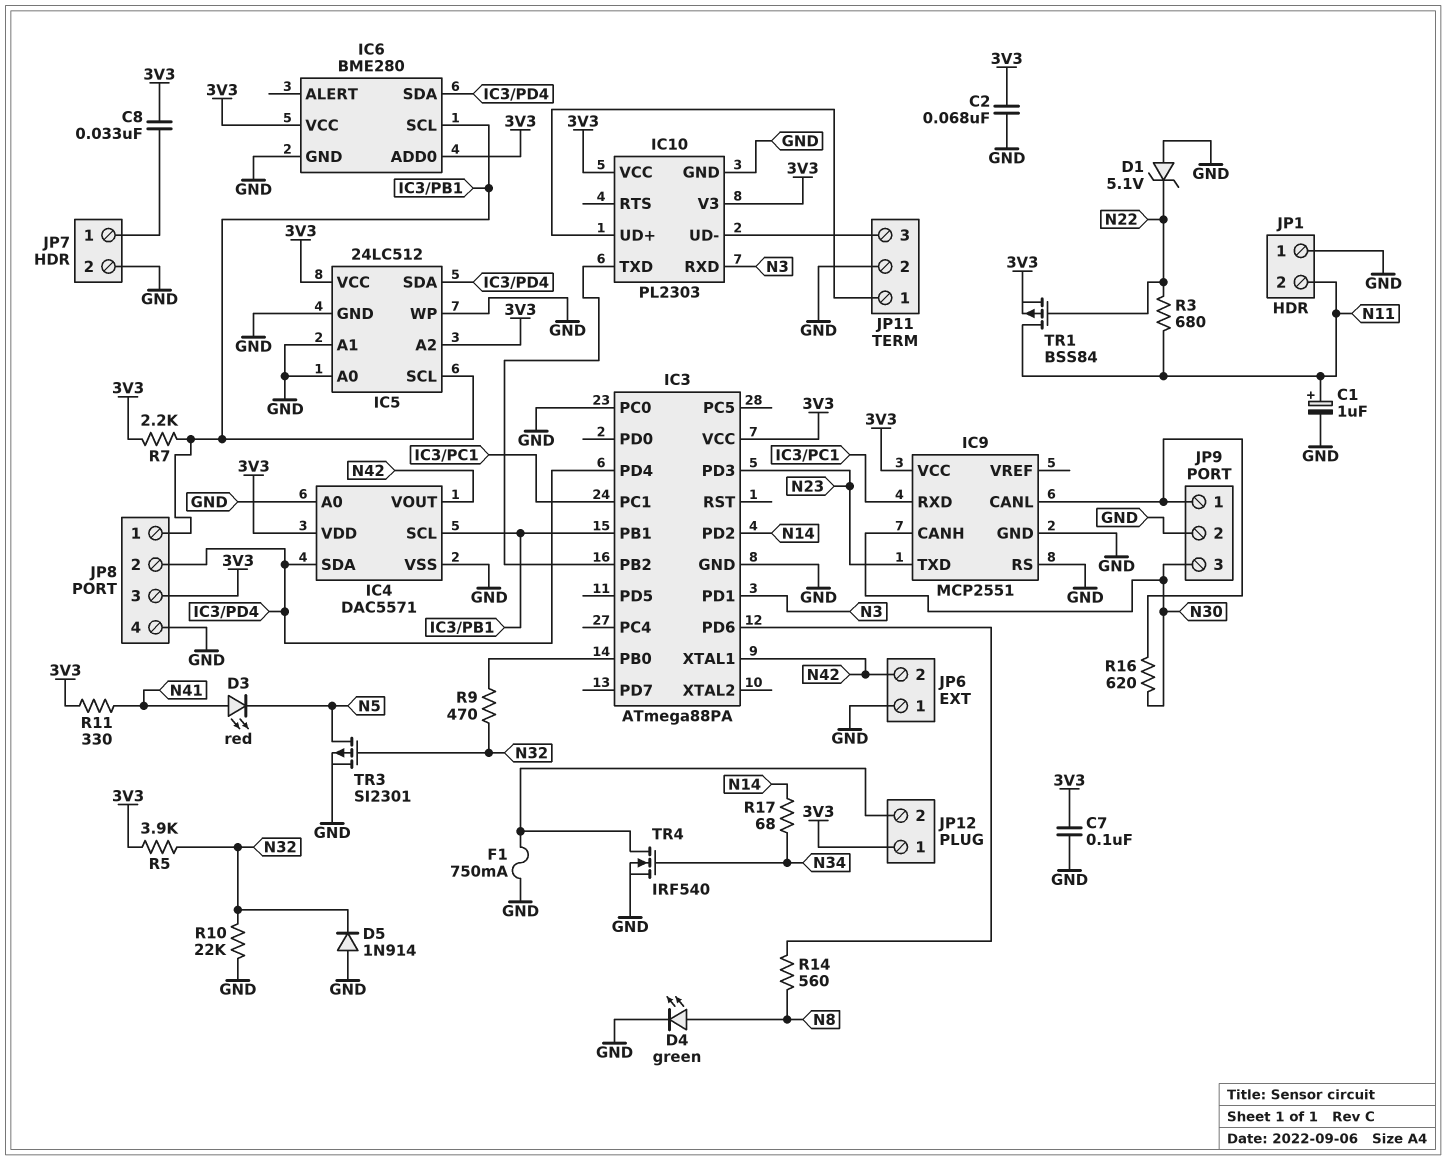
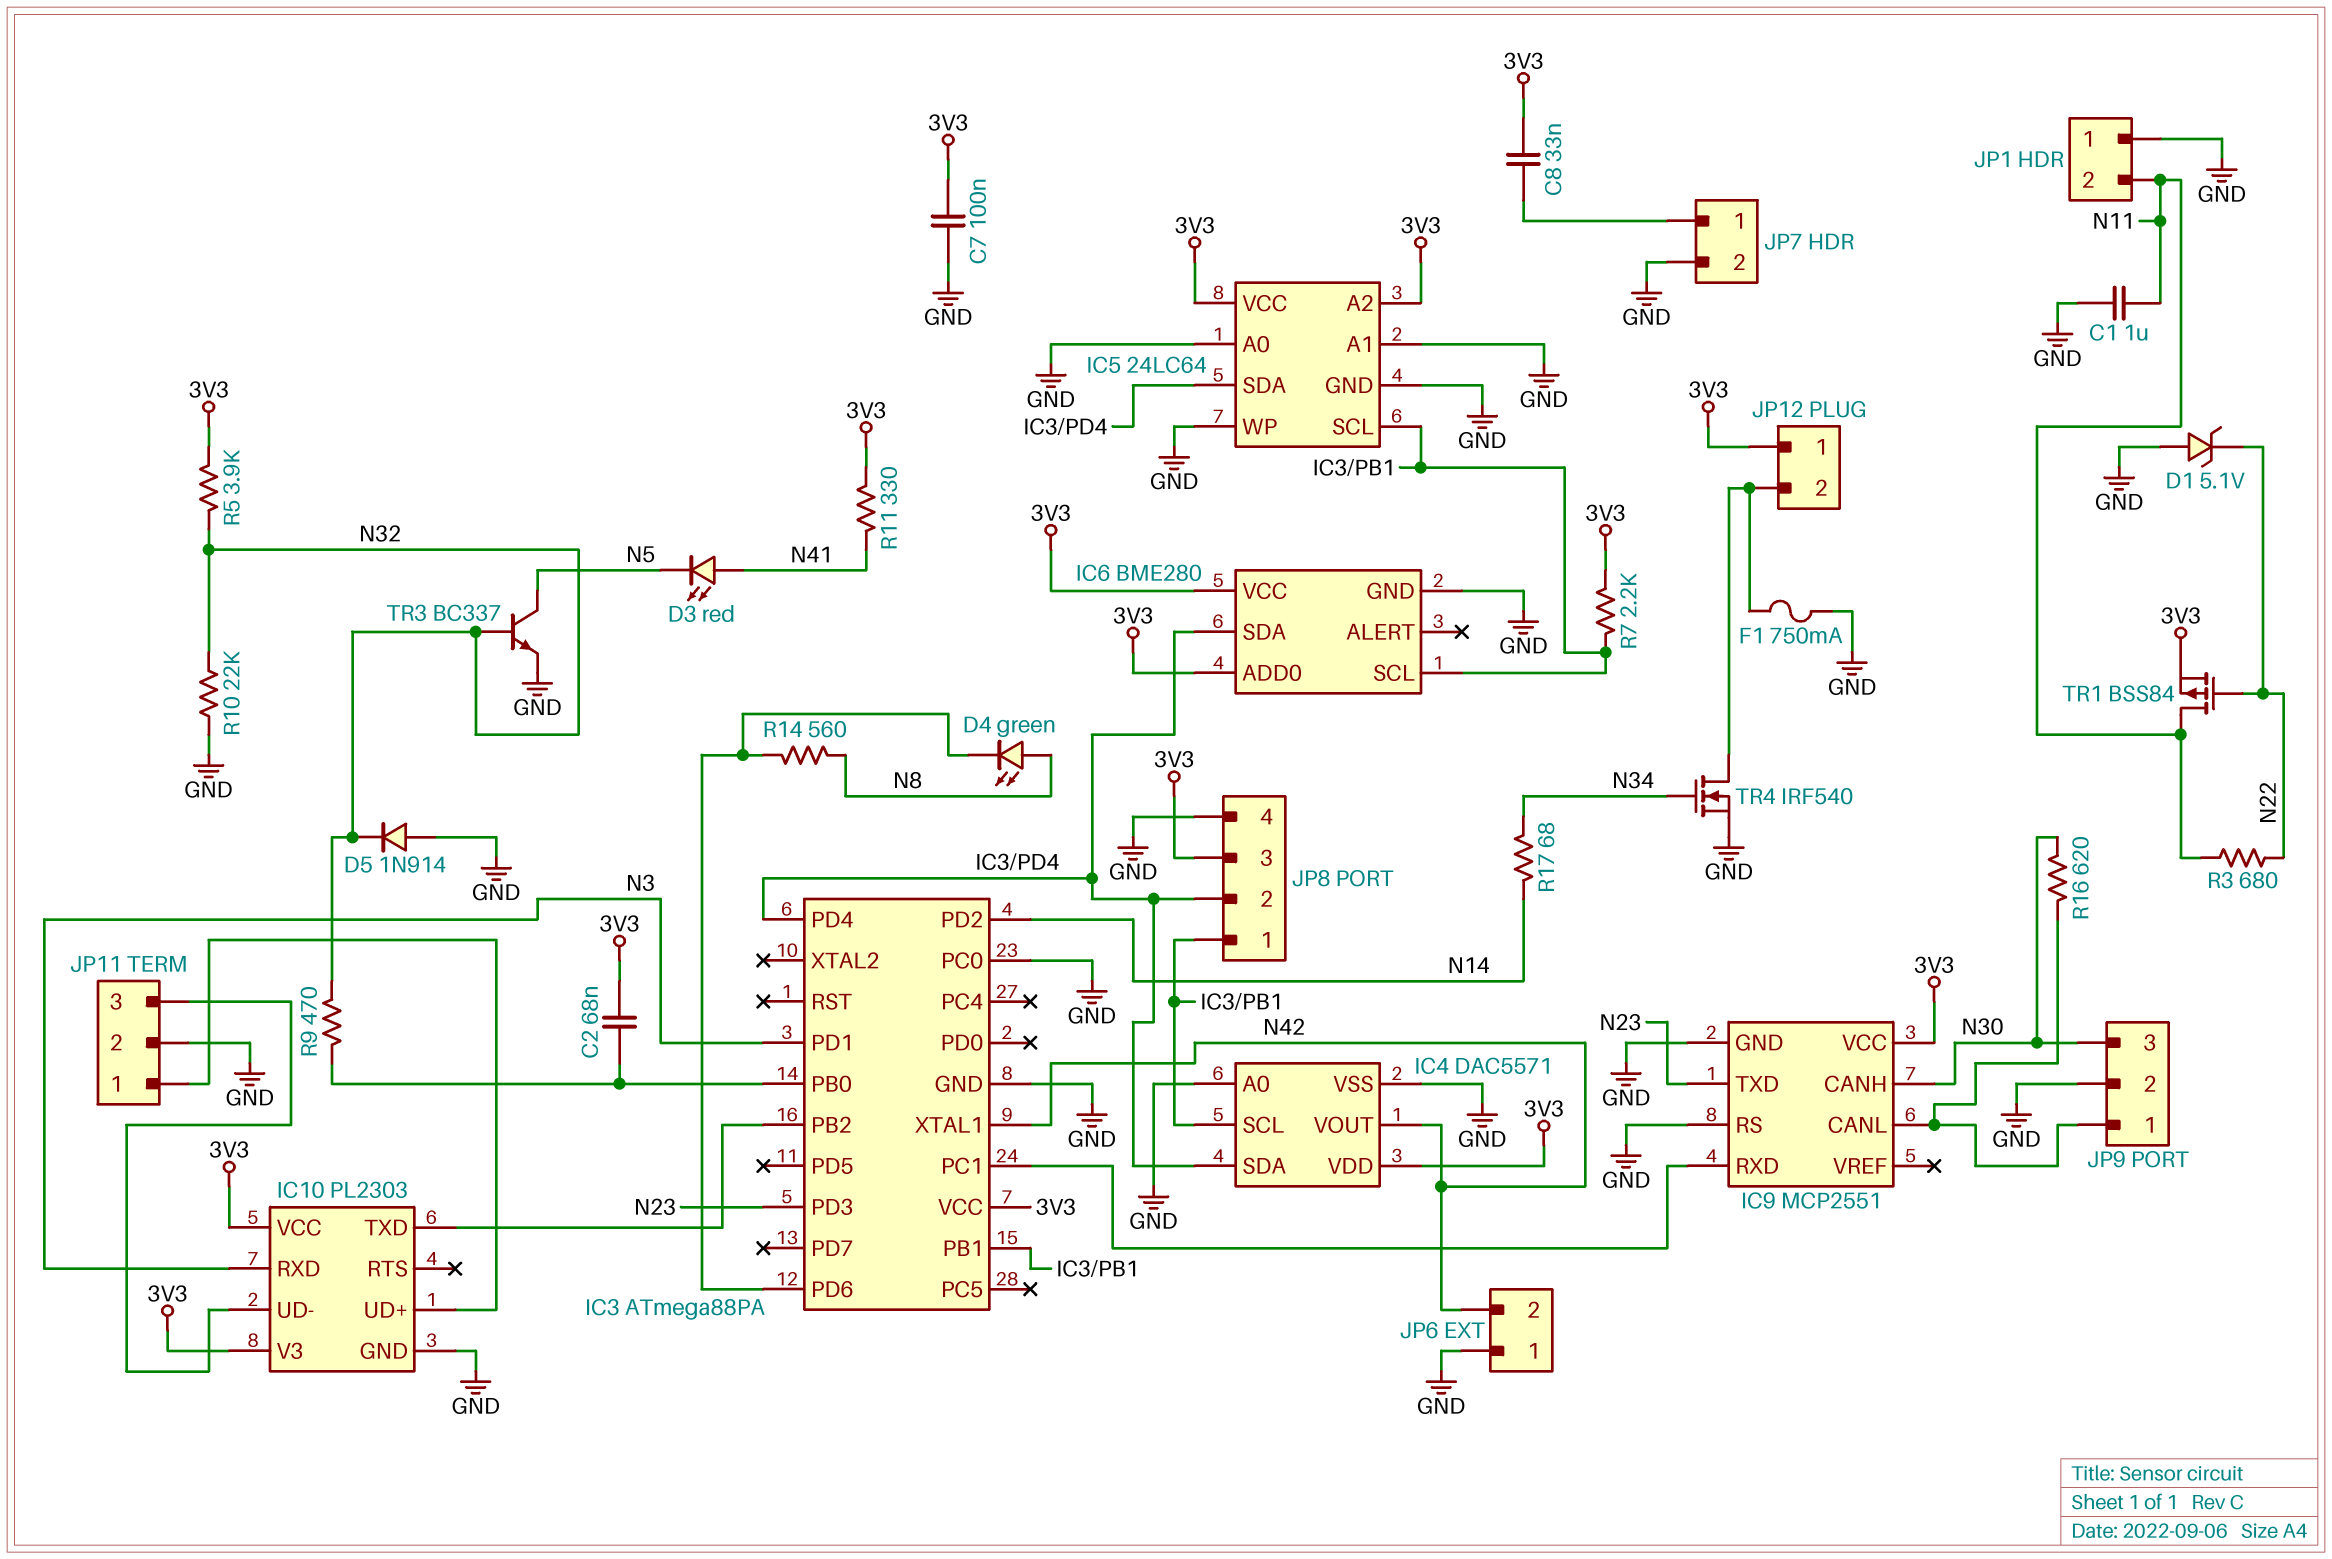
C1: 1uF (plus N11, minus GND) -> 1uF (GND, N11)
C2: 68nF (3V3, GND) -> 68nF (3V3, IC3/PB0)
D4: LED green (A N8, K GND) -> LED green (A N8, K IC3/PD6)
IC5: 24LC512 -> 24LC64
TR3: PMOS SI2301 (G N32, D N5, S GND) -> NPN BC337 (B N32, C N5, E GND)

